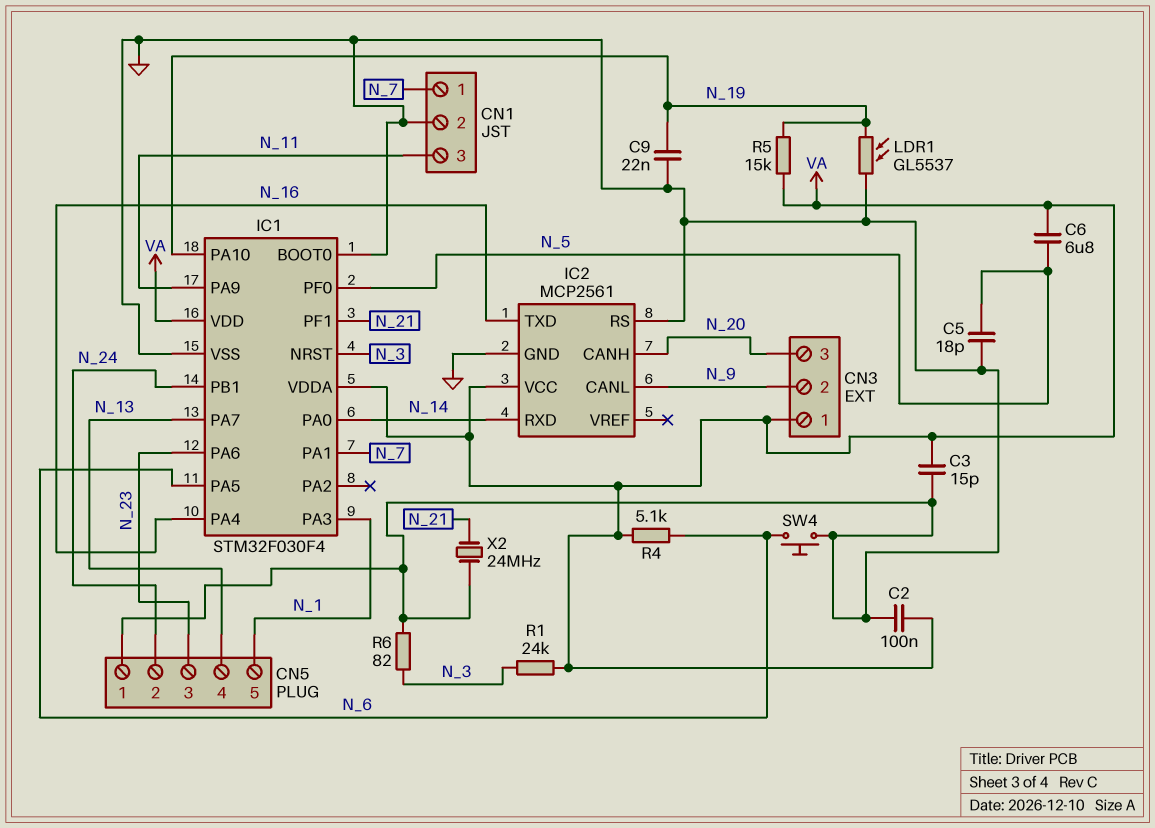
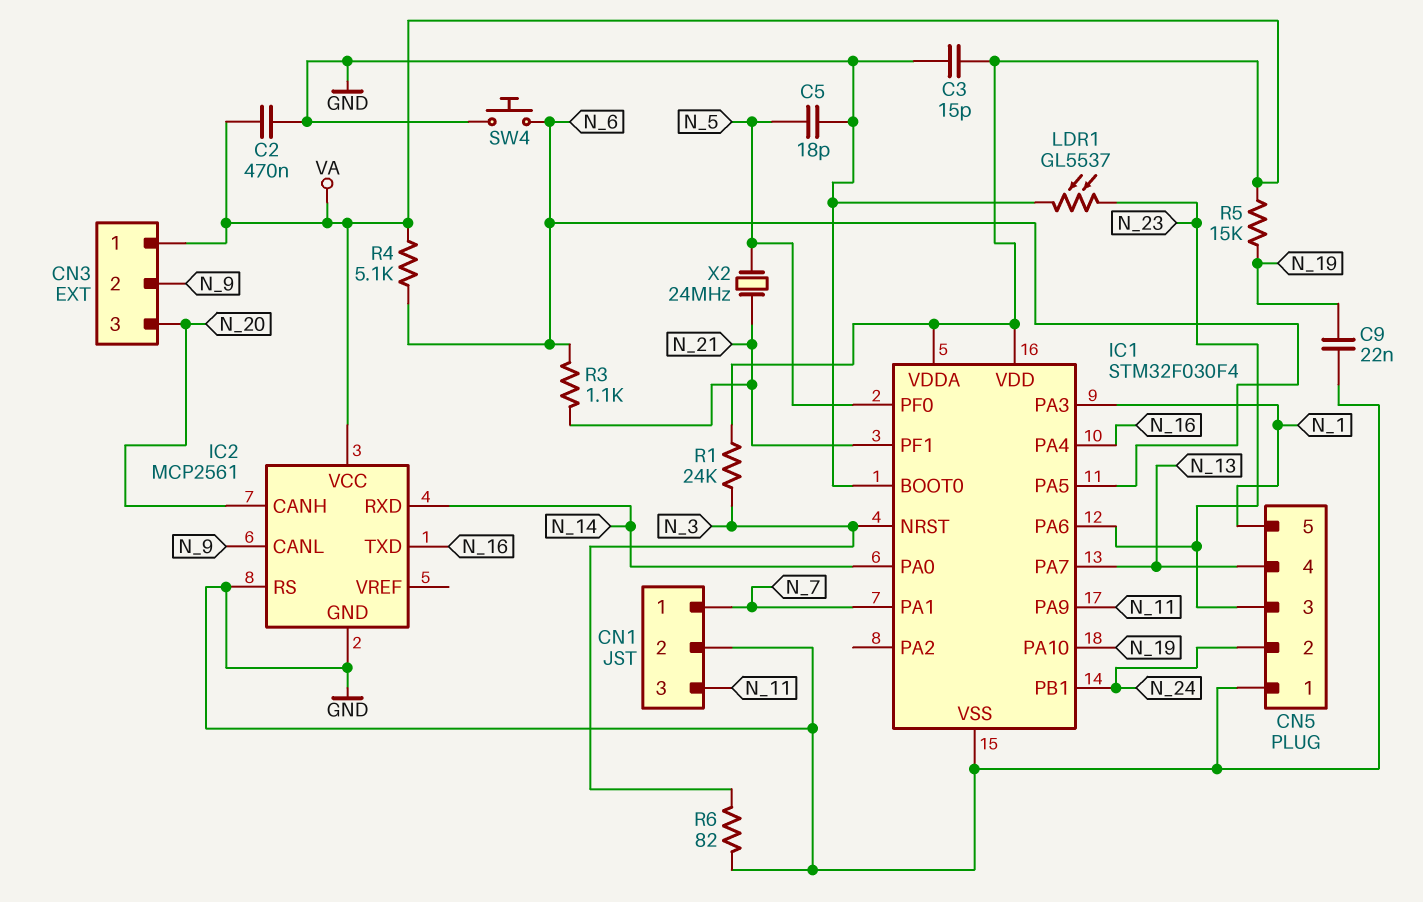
C2: 100nF (GND, VA) -> 470nF (GND, VA)
C6: 6.8uF (N_5, VA) -> none
LDR1: GL5537 (GND, N_19) -> GL5537 (GND, N_23)
R3: none -> 1.1k (N_6, N_21)
X2: 24MHz (GND, N_21) -> 24MHz (N_5, N_21)

